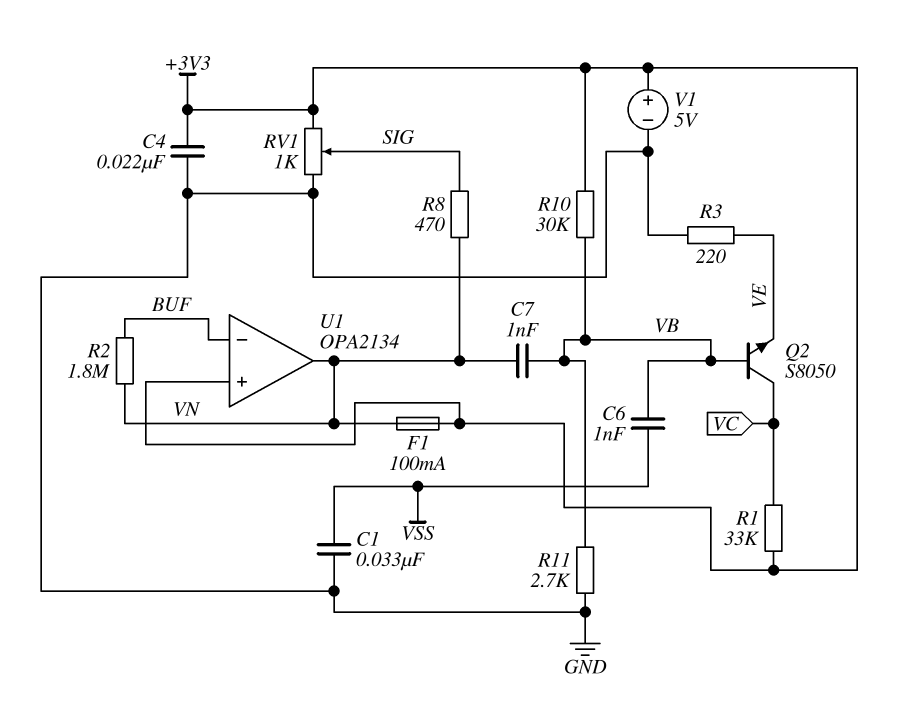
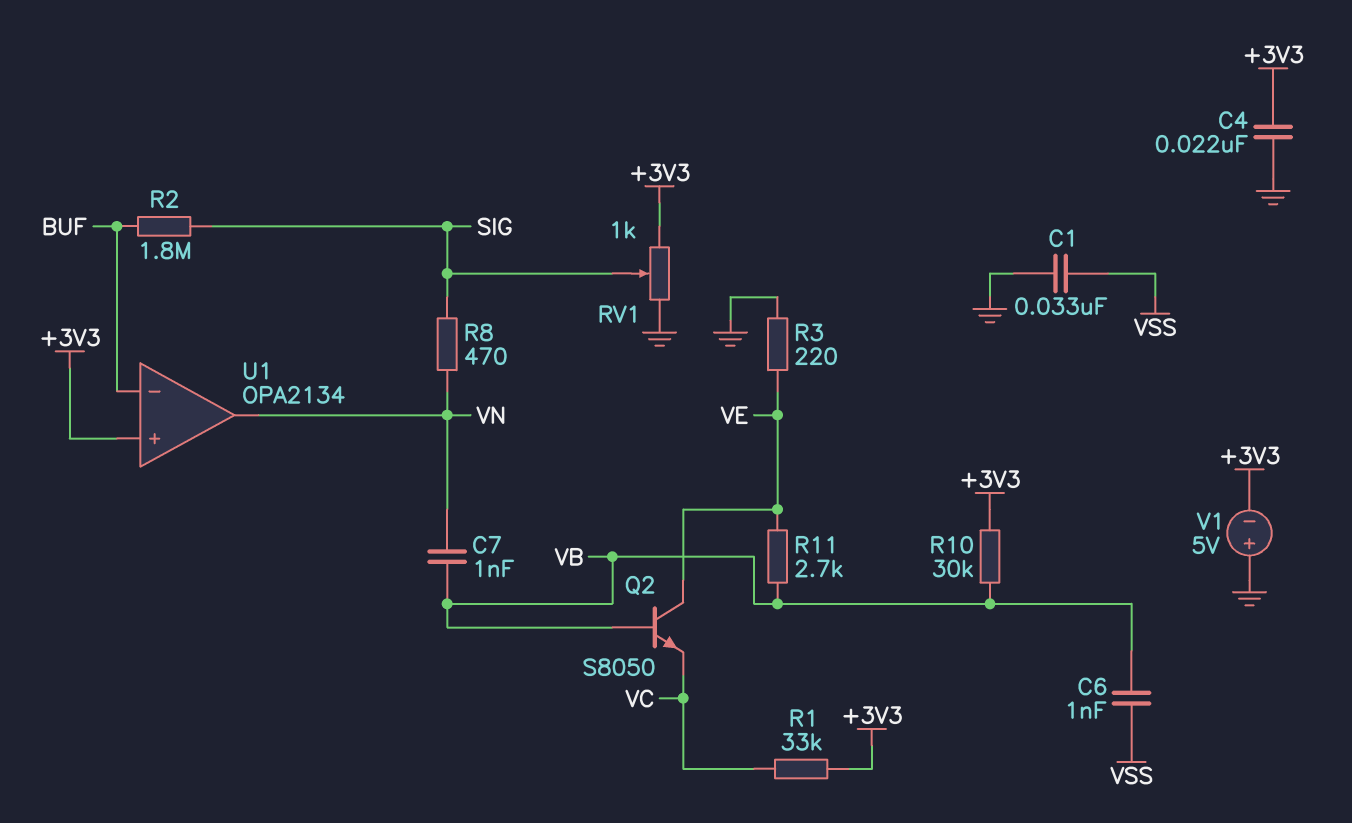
F1: 100mA (+3V3, VN) -> none
Q2: NPN S8050 (B VB, C VC, E VE) -> NPN S8050 (B VB, C VE, E VC)
R2: 1.8M (BUF, VN) -> 1.8M (BUF, SIG)
R11: 2.7k (GND, VB) -> 2.7k (VB, VE)
V1: 5V (plus +3V3, minus GND) -> 5V (plus GND, minus +3V3)

